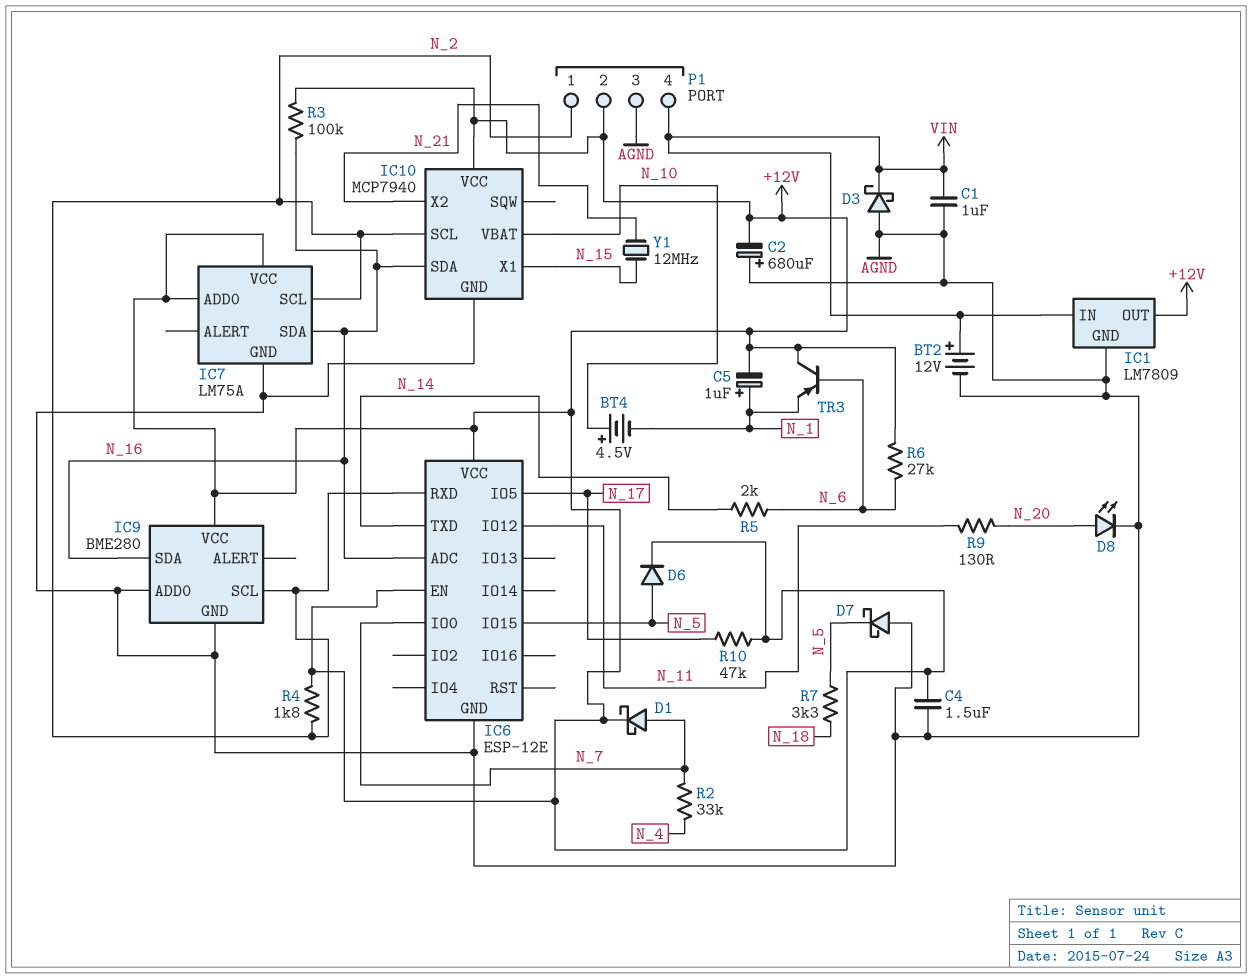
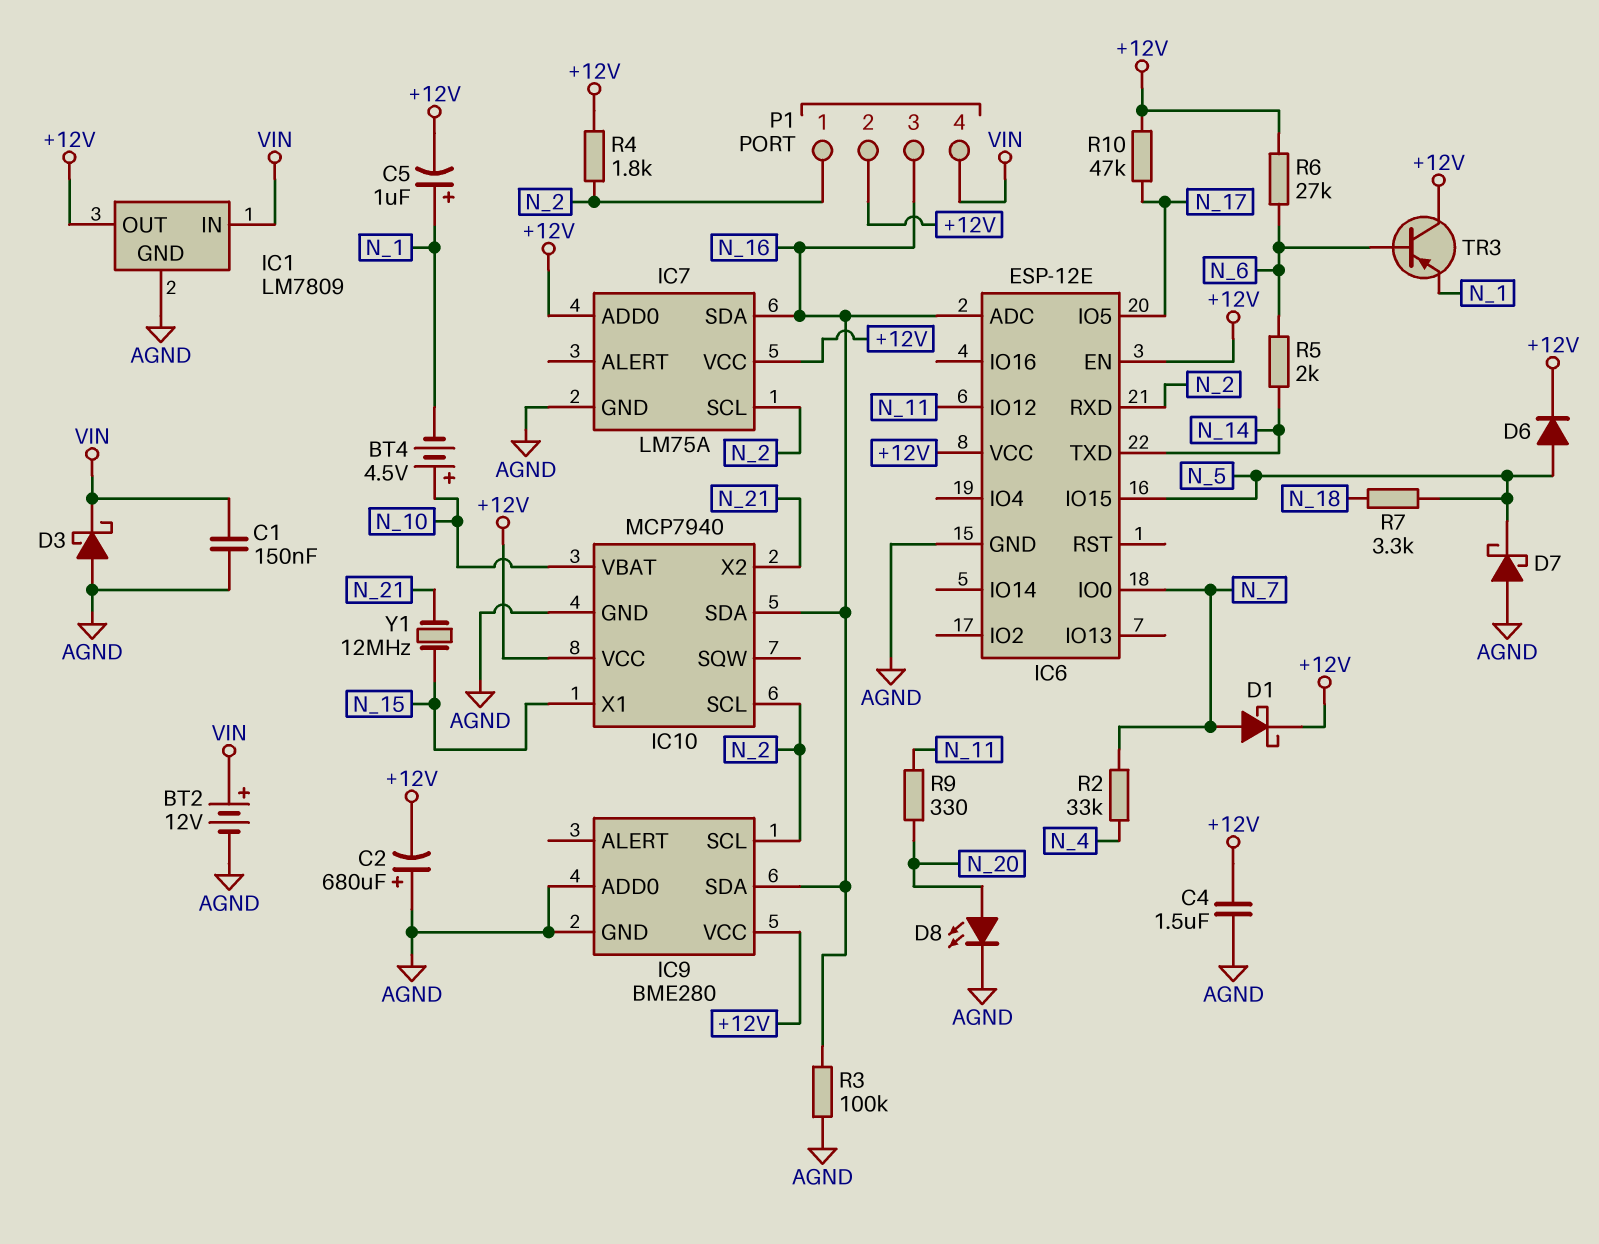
C1: 1uF (AGND, VIN) -> 150nF (AGND, VIN)
P1 pin 3: AGND -> N_16
R3: 100k (+12V, N_16) -> 100k (AGND, N_16)
R9: 130 (N_11, N_20) -> 330 (N_11, N_20)

